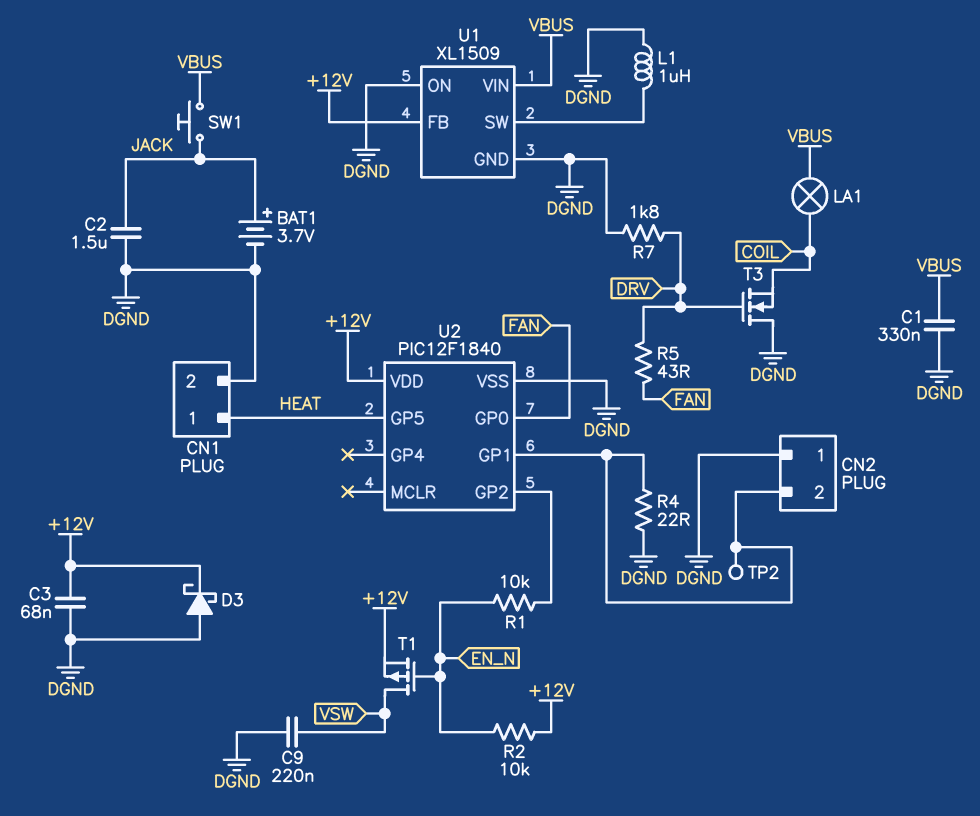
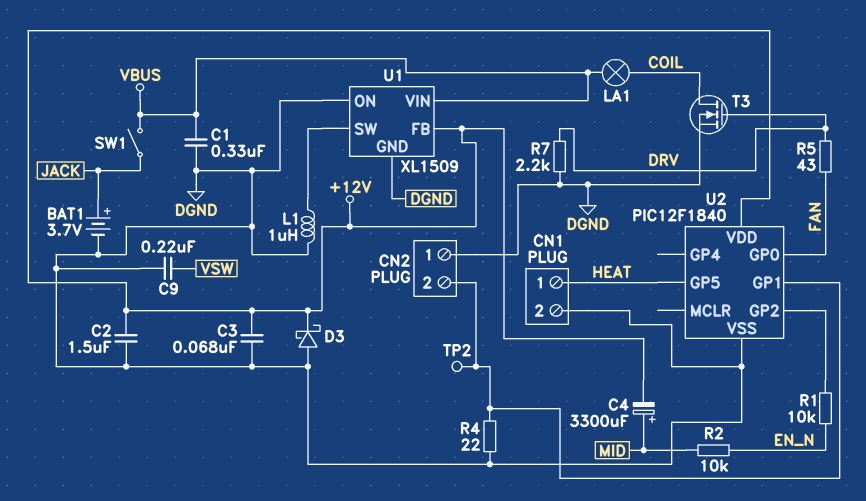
C2: 1.5uF (DGND, JACK) -> 1.5uF (+12V, DGND)
C4: none -> 3300uF (plus MID, minus +12V)
R2: 10k (+12V, EN_N) -> 10k (EN_N, MID)
R7: 1.8k (DGND, DRV) -> 2.2k (DGND, DRV)
SW1: button (JACK, VBUS) -> switch (JACK, VBUS)
T1: PMOS (G EN_N, D VSW, S +12V) -> none
T3: NMOS (G DRV, D DGND, S COIL) -> NMOS (G DRV, D COIL, S DGND)

